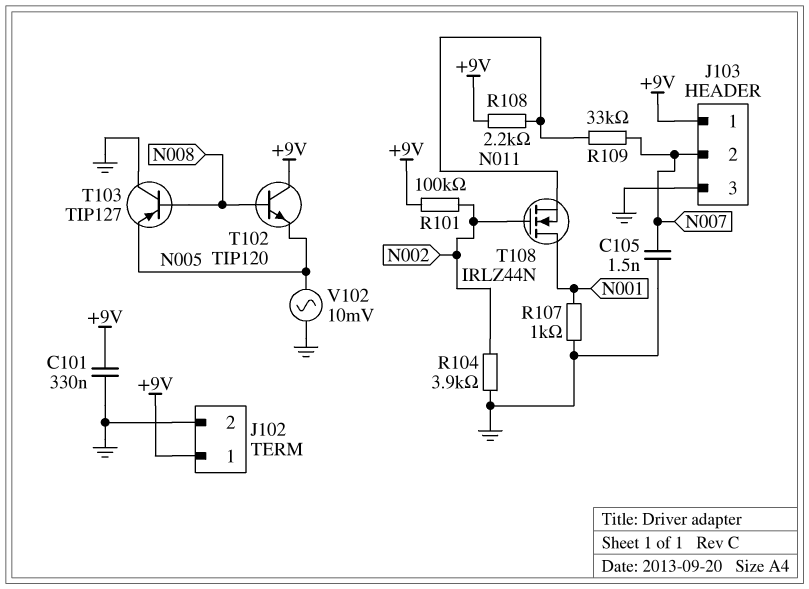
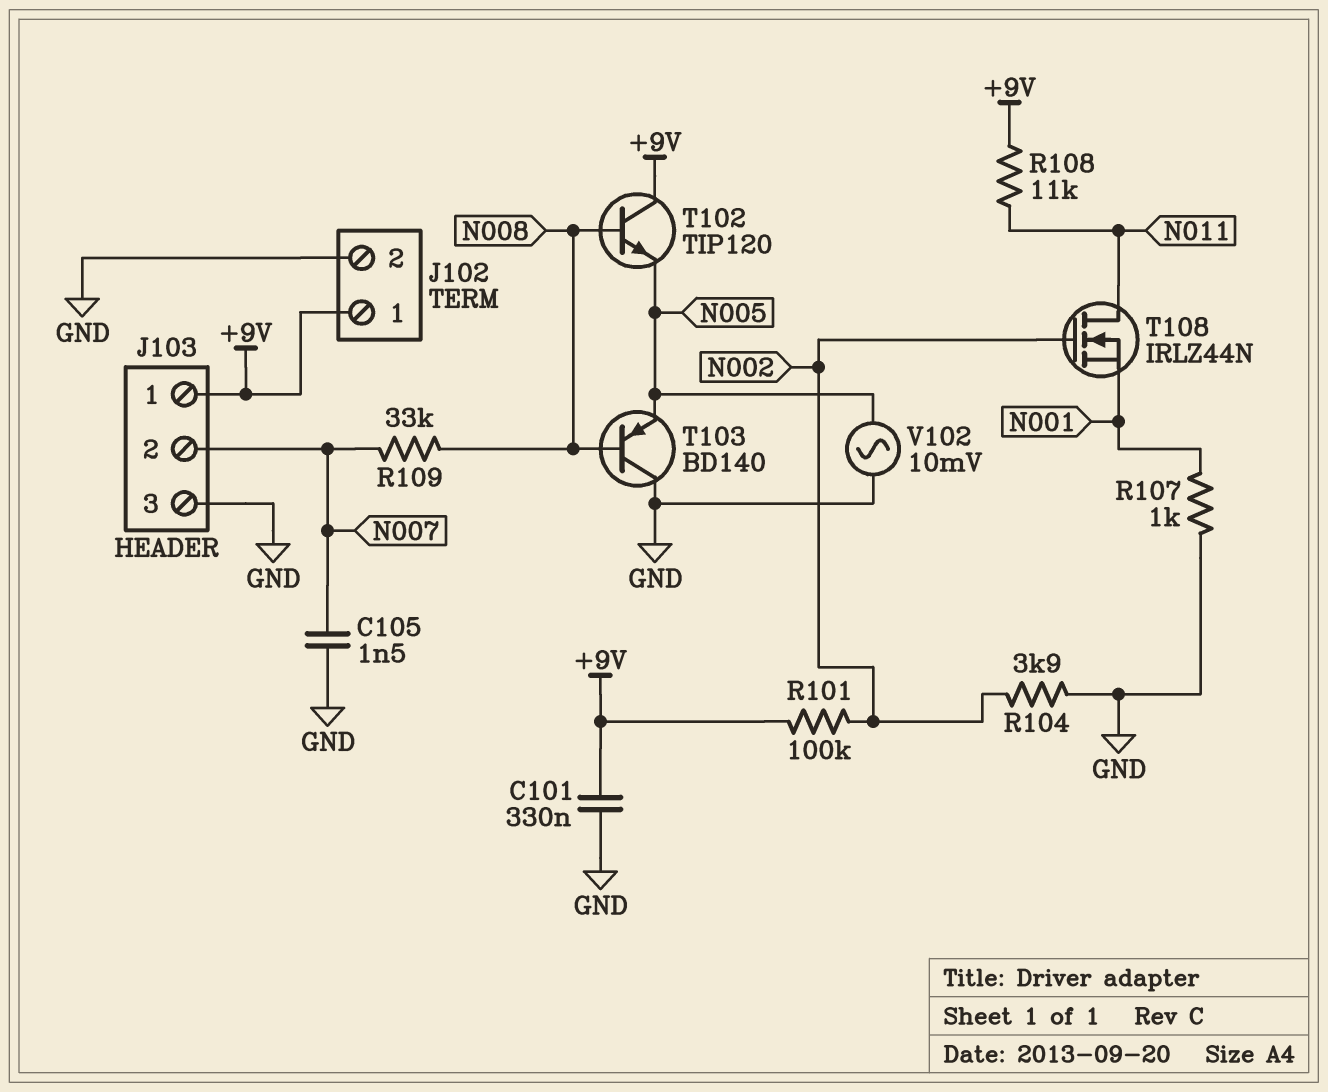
R108: 2.2k (+9V, N011) -> 11k (+9V, N011)
R109: 33k (N007, N011) -> 33k (N007, N008)
T103: PNP TIP127 (B N008, C GND, E N005) -> PNP BD140 (B N008, C GND, E N005)
T108: NMOS IRLZ44N (G N002, D N001, S N011) -> NMOS IRLZ44N (G N002, D N011, S N001)

